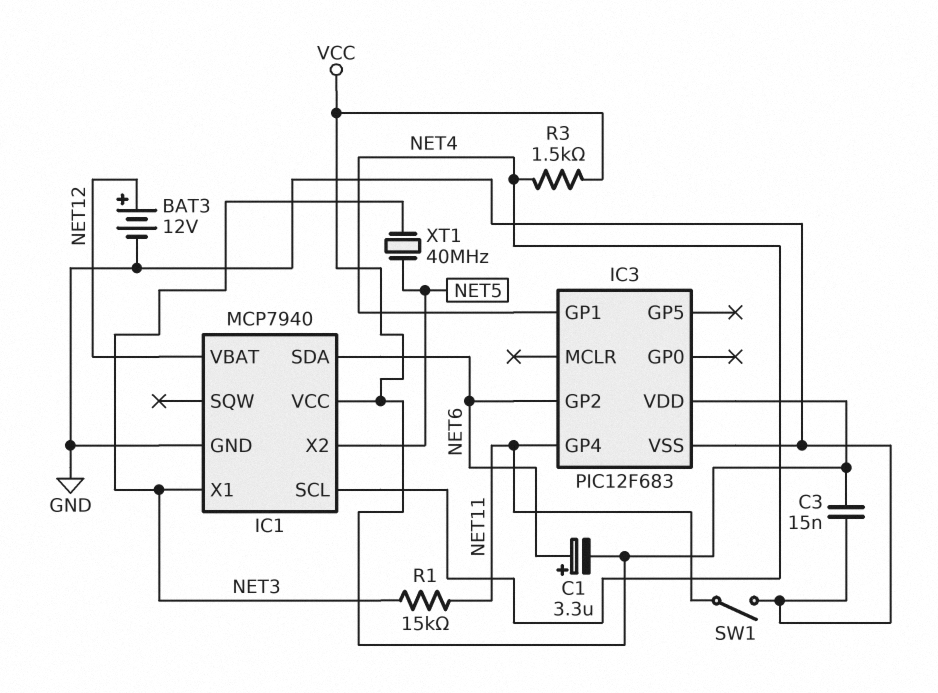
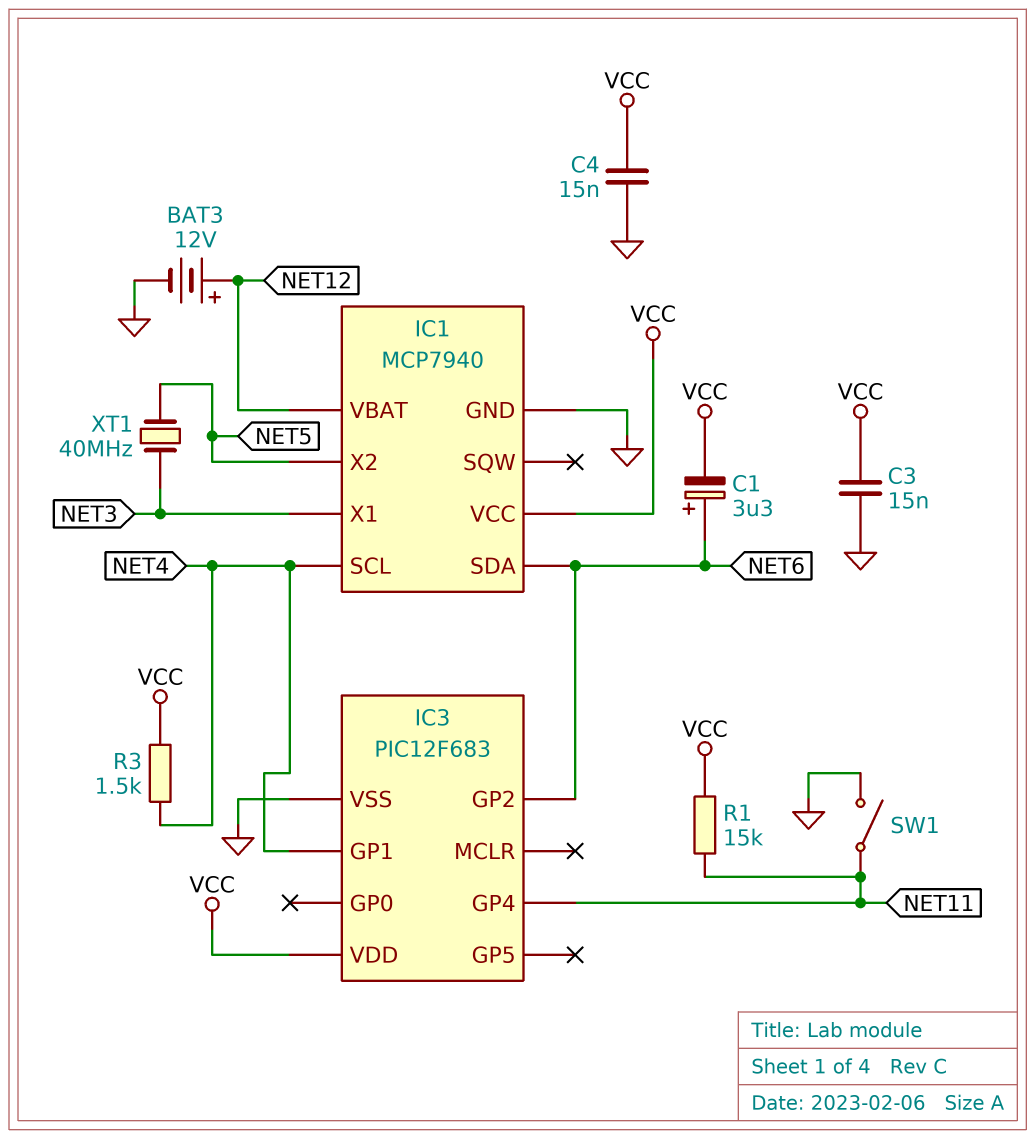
C4: none -> 15nF (GND, VCC)
R1: 15k (NET3, NET11) -> 15k (NET11, VCC)

